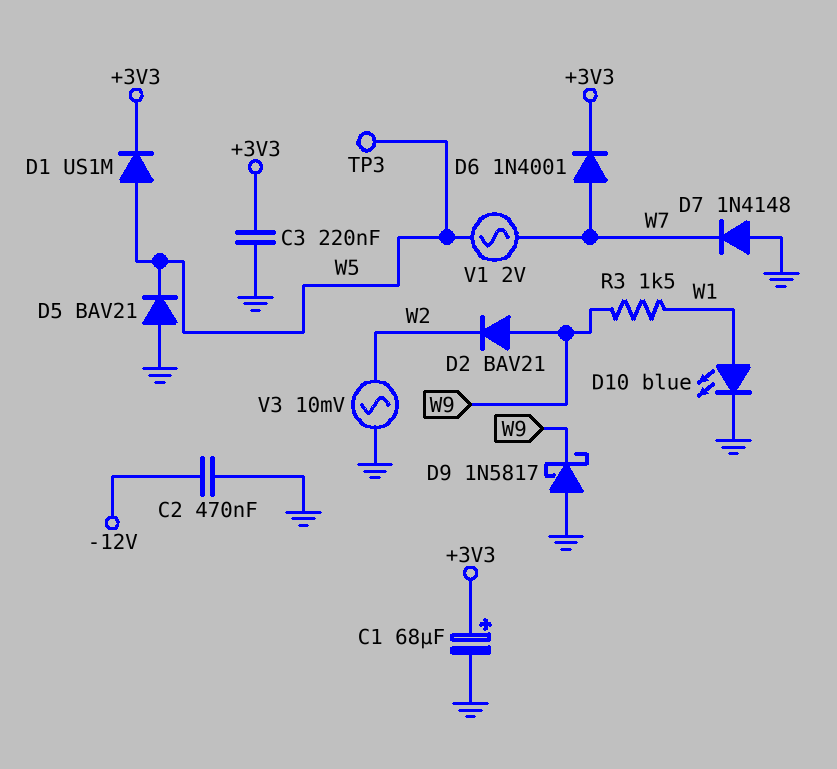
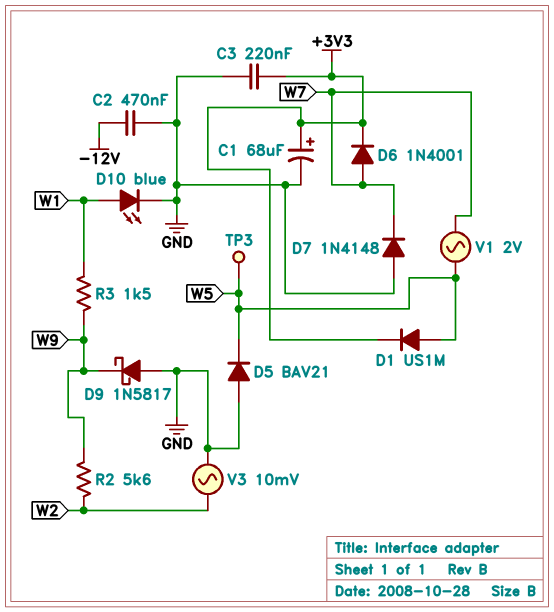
D2: diode BAV21 (A W9, K W2) -> none
R2: none -> 5.6k (W2, W9)

